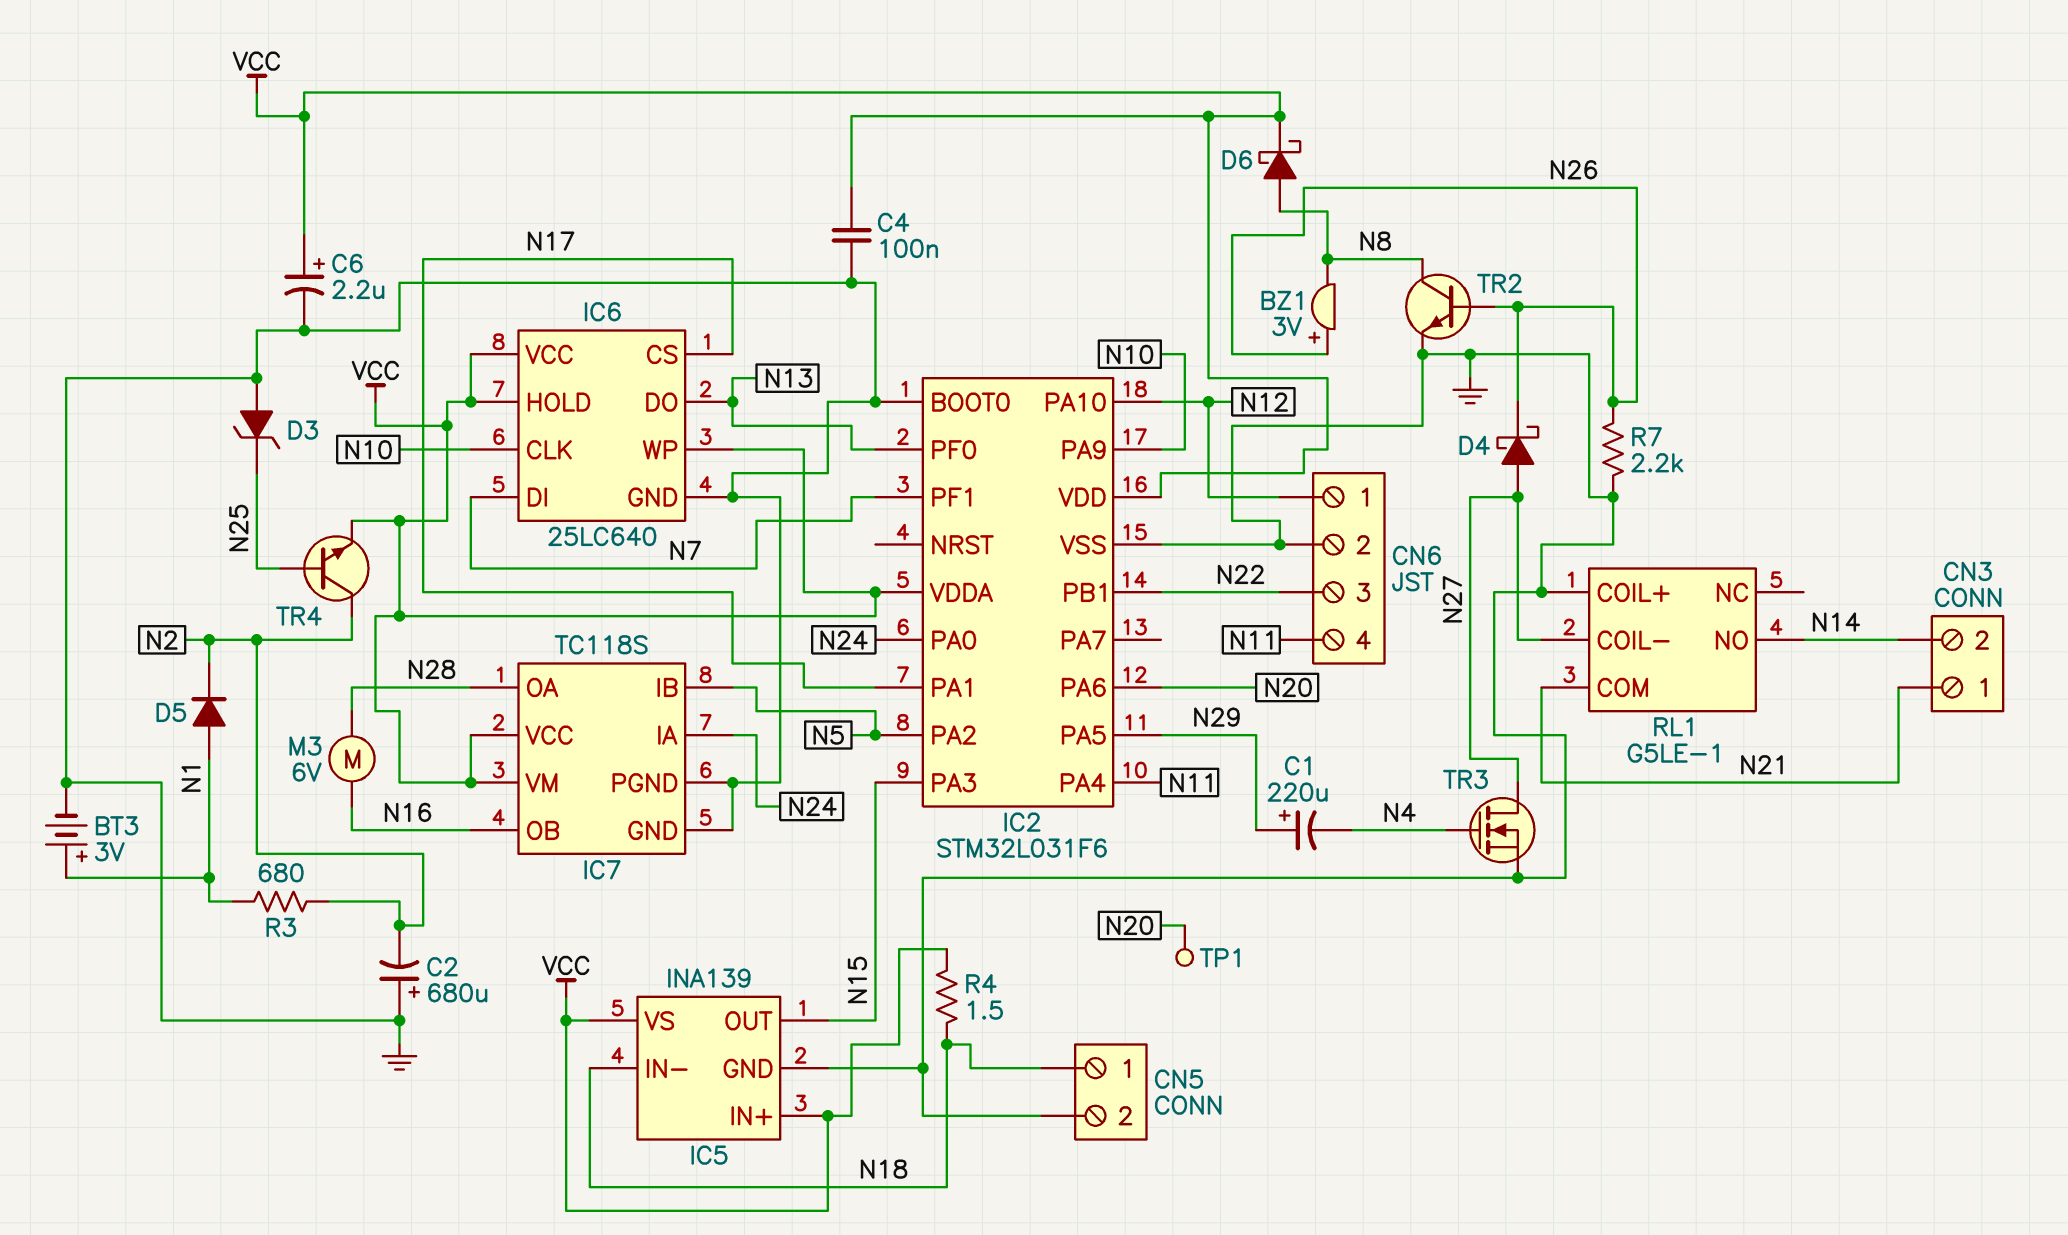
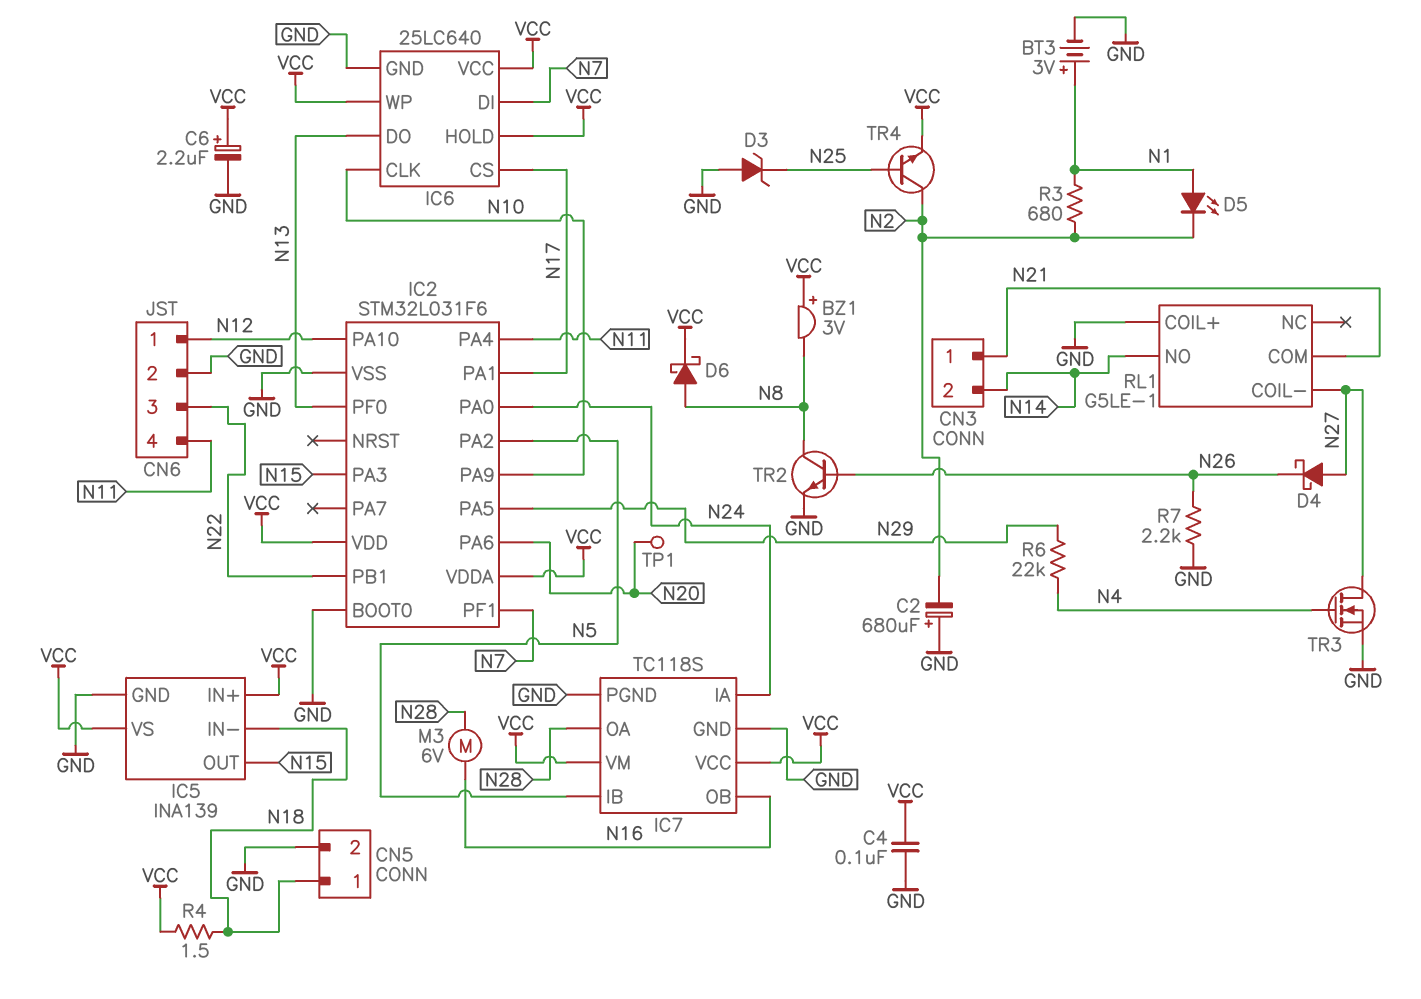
BZ1: buzzer 3V (plus N26, minus N8) -> buzzer 3V (plus VCC, minus N8)
C1: 220uF (plus N29, minus N4) -> none
D5: diode (A N1, K N2) -> LED (A N1, K N2)
R6: none -> 22k (N4, N29)

